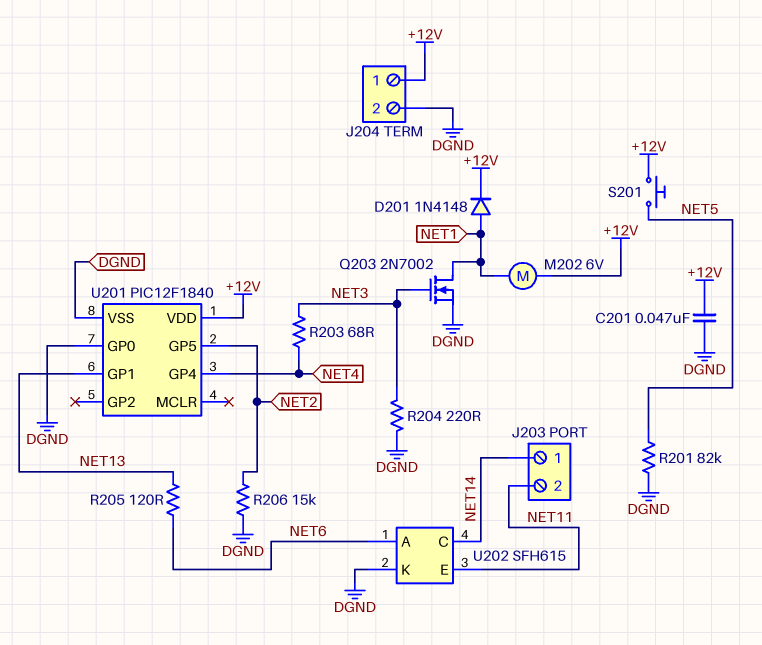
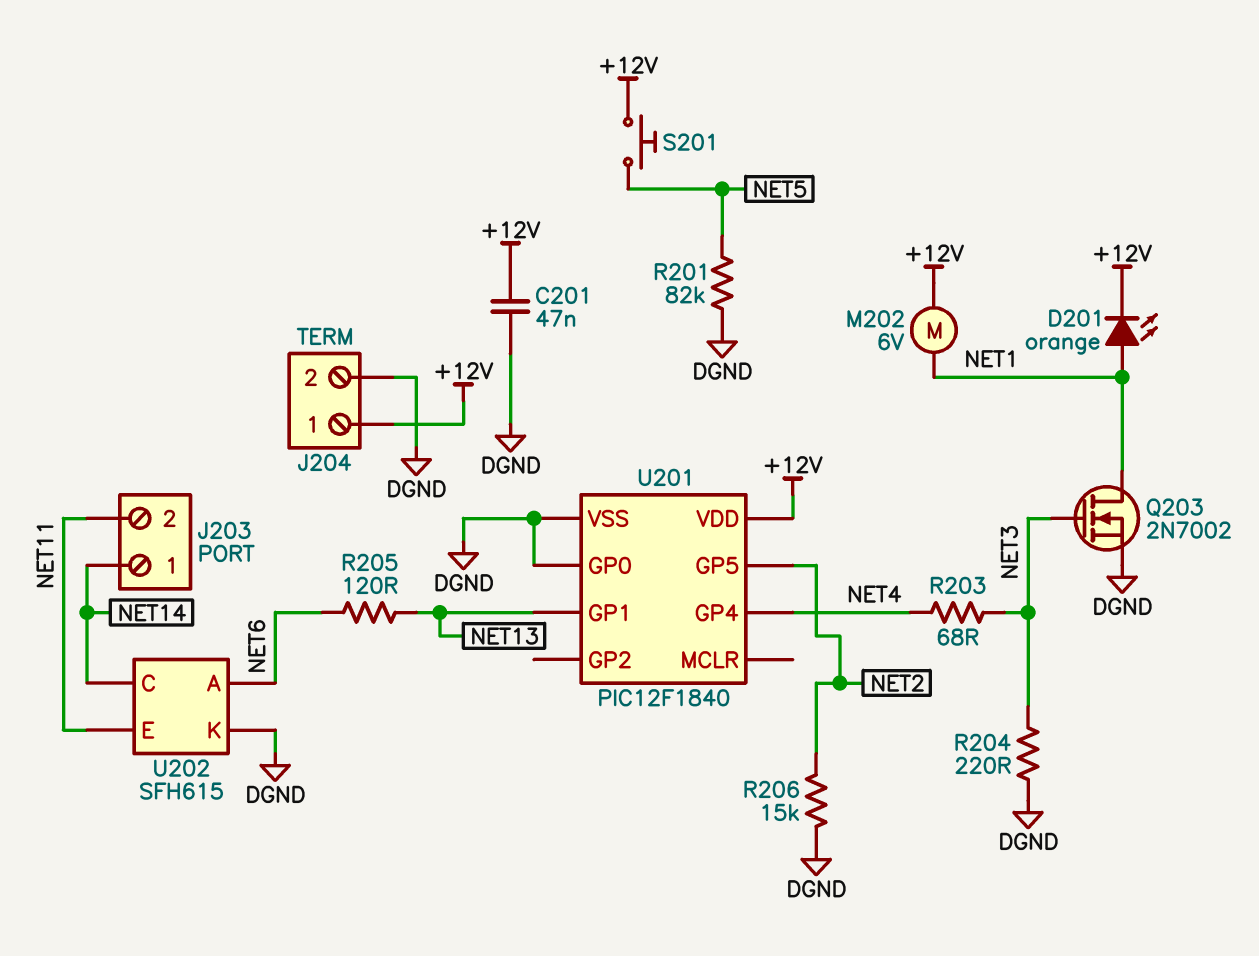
D201: diode 1N4148 (A NET1, K +12V) -> LED orange (A NET1, K +12V)

